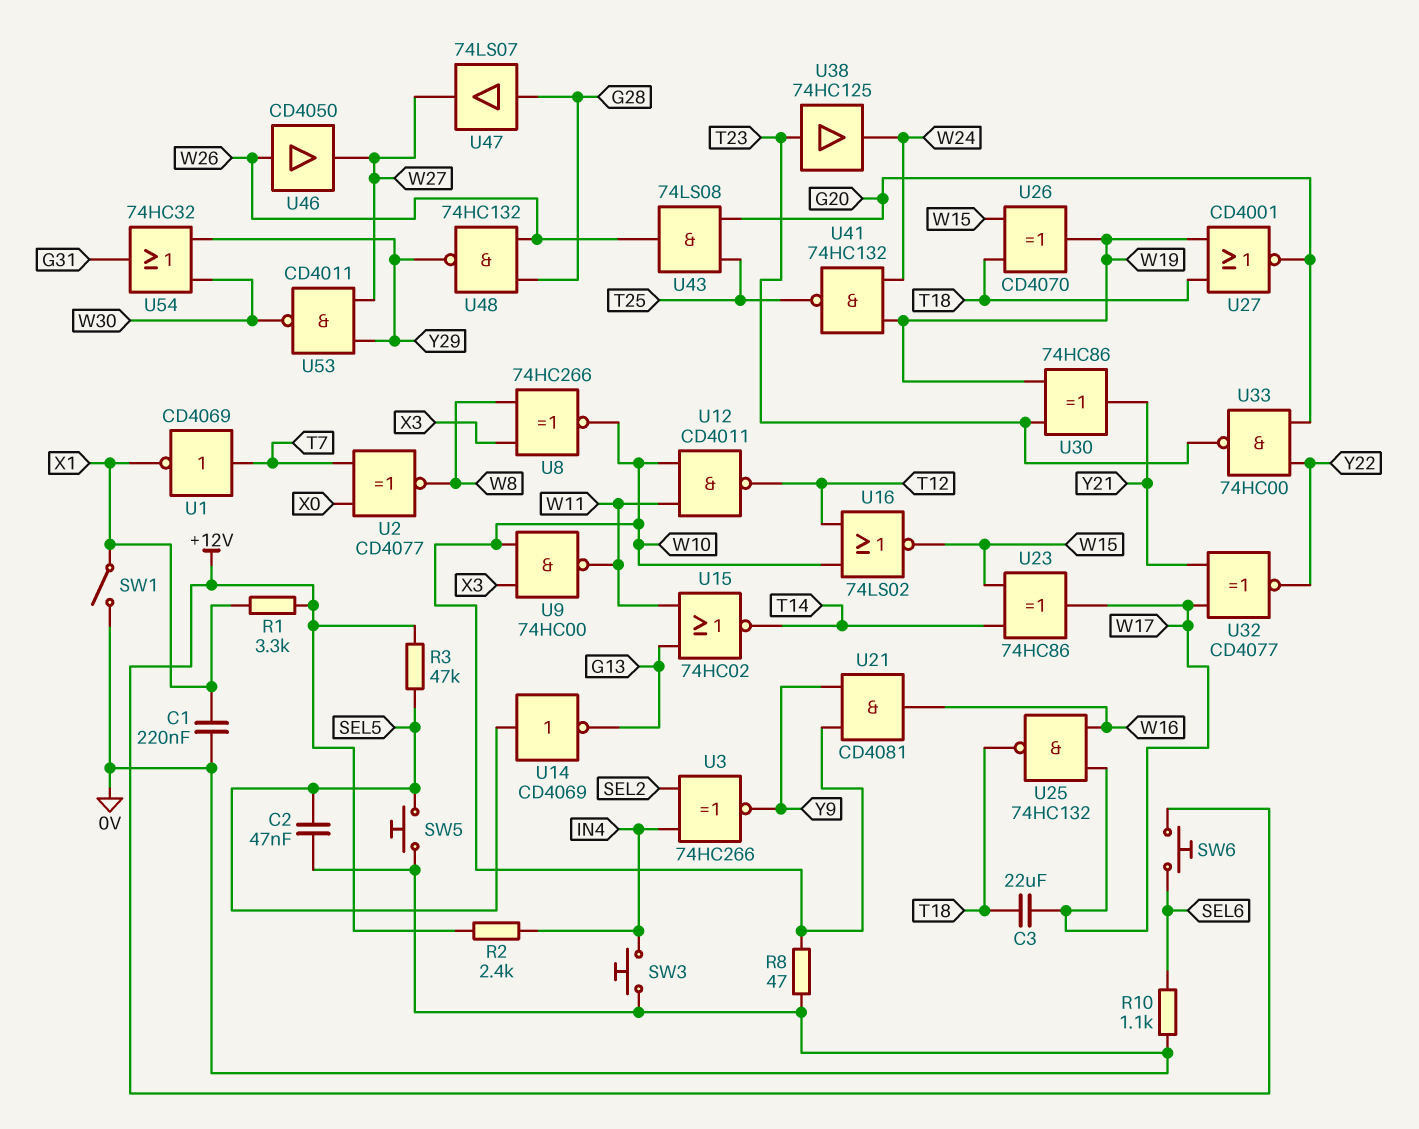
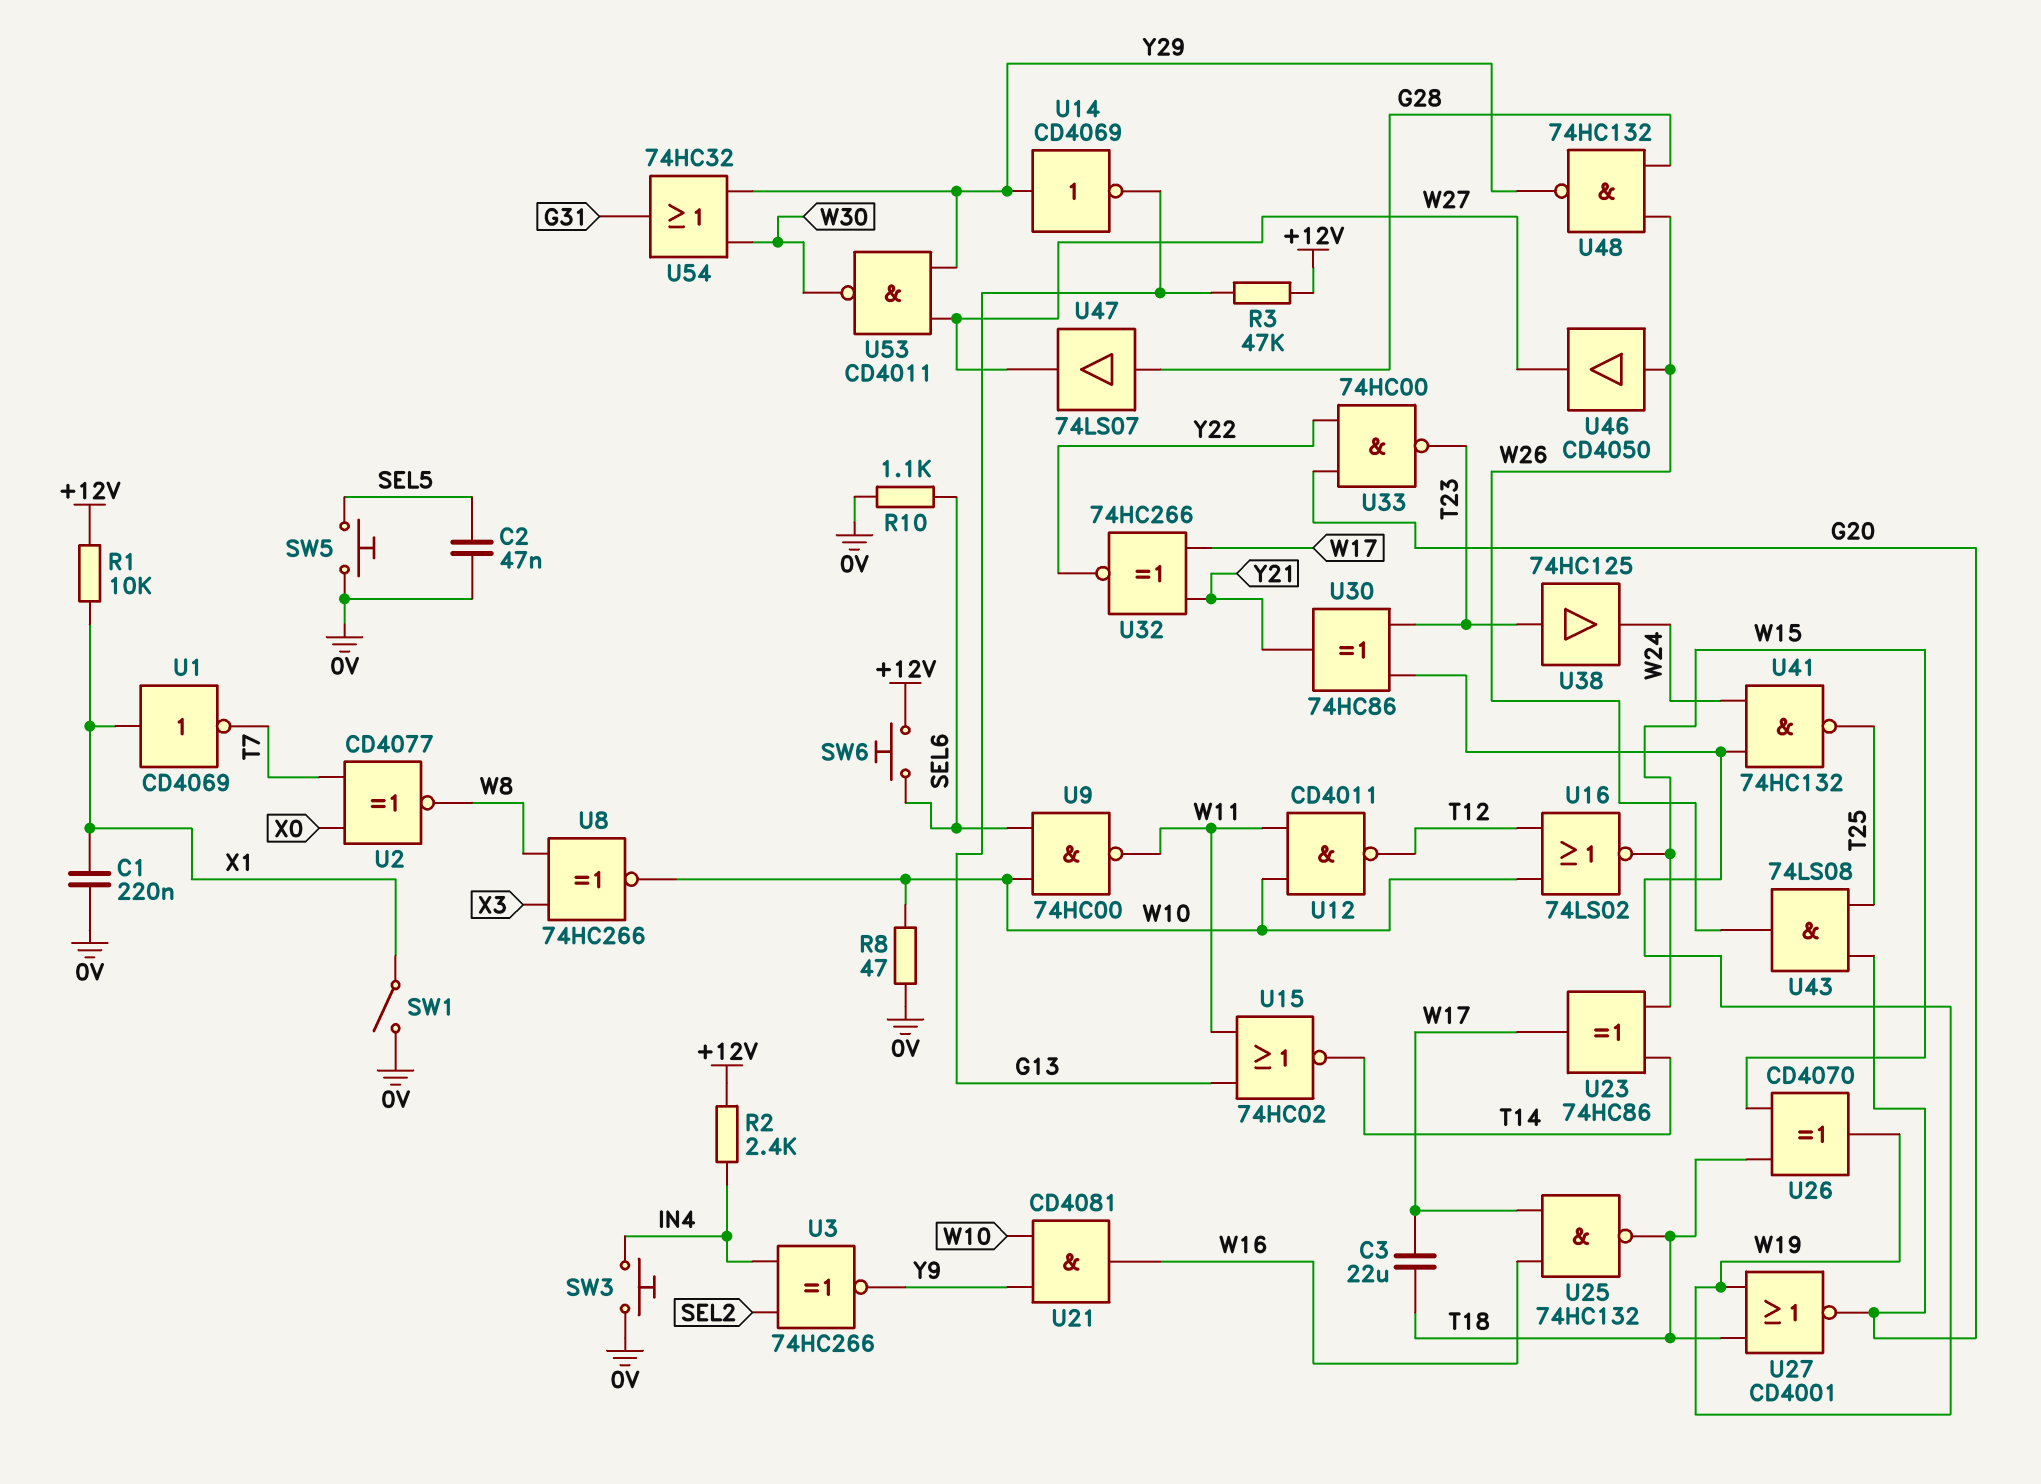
R1: 3.3k (+12V, X1) -> 10k (+12V, X1)
R3: 47k (+12V, SEL5) -> 47k (+12V, G13)
U1: NOT CD4069 (in T7, out X1) -> NOT CD4069 (in X1, out T7)
U9: NAND 74HC00 (in W10, in X3, out W11) -> NAND 74HC00 (in SEL6, in W10, out W11)
U14: NOT CD4069 (in SEL5, out G13) -> NOT CD4069 (in Y29, out G13)
U32: XNOR CD4077 (in W17, in Y21, out Y22) -> XNOR 74HC266 (in W17, in Y21, out Y22)

